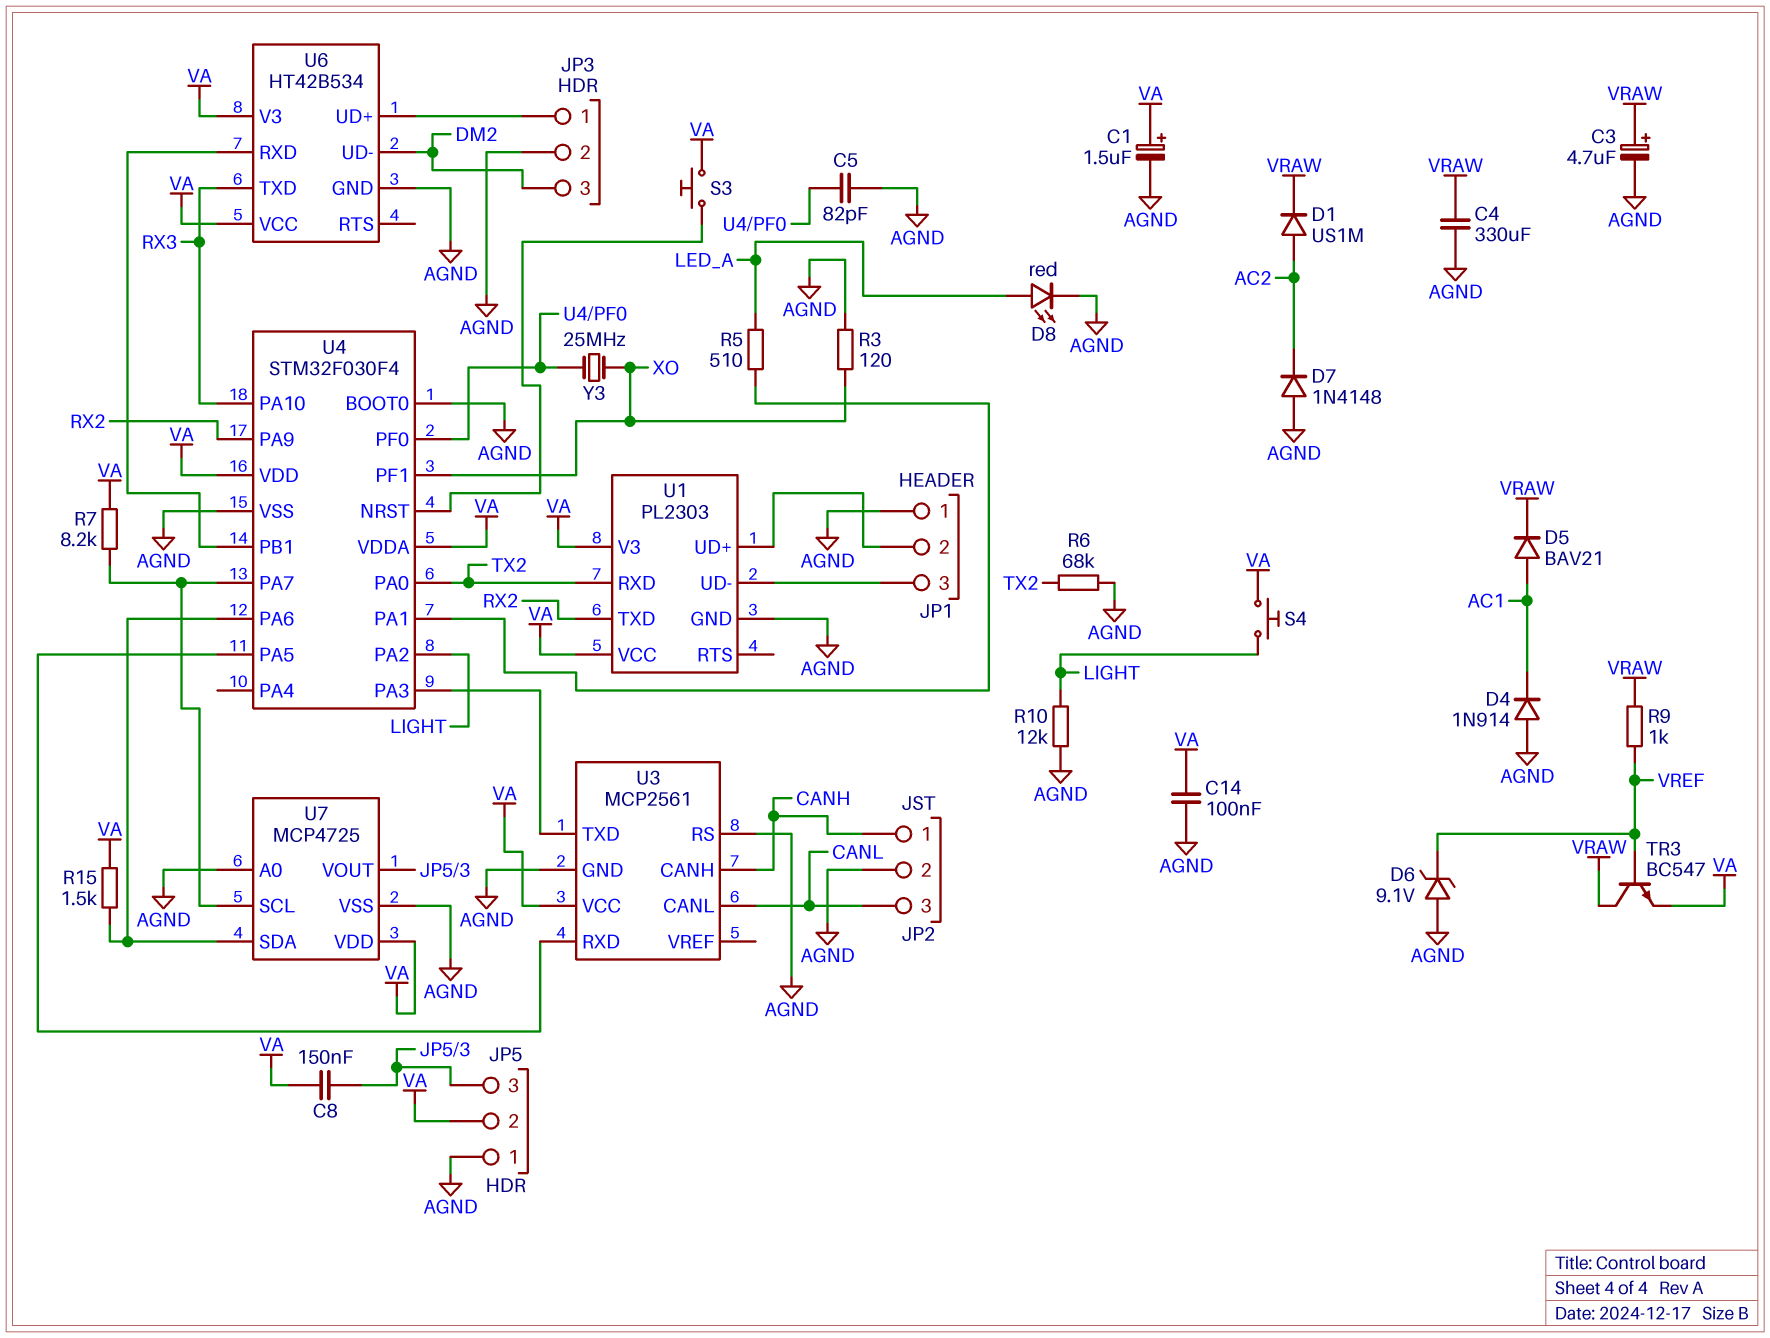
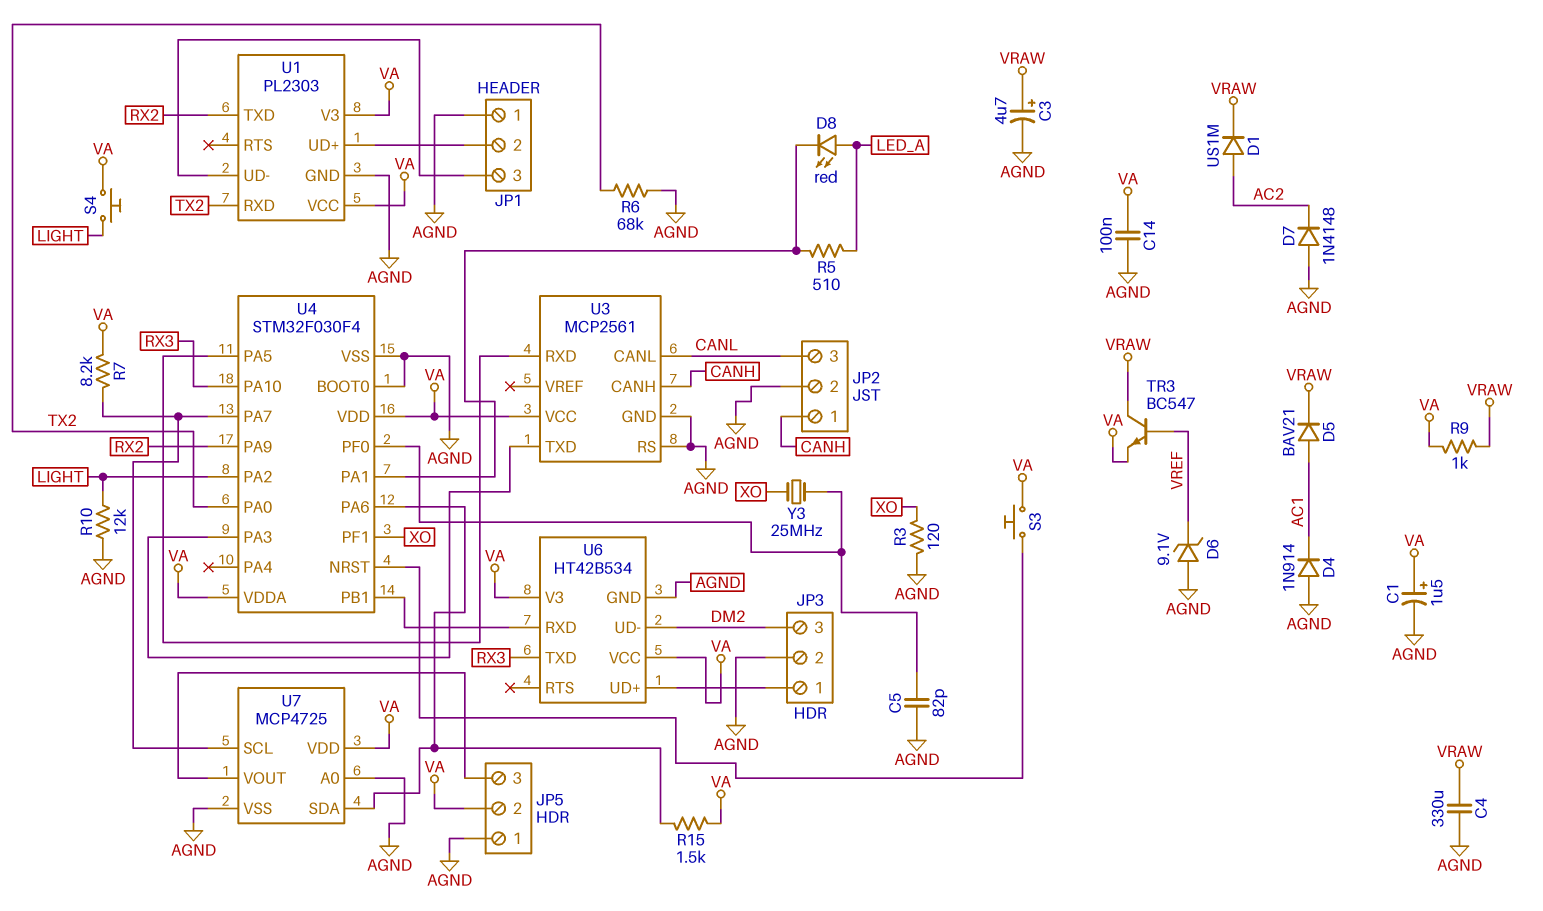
C8: 150nF (JP5/3, VA) -> none
D8: LED red (A LED_A, K AGND) -> LED red (A LED_A, K U4/PA1)
R9: 1k (VRAW, VREF) -> 1k (VA, VRAW)

